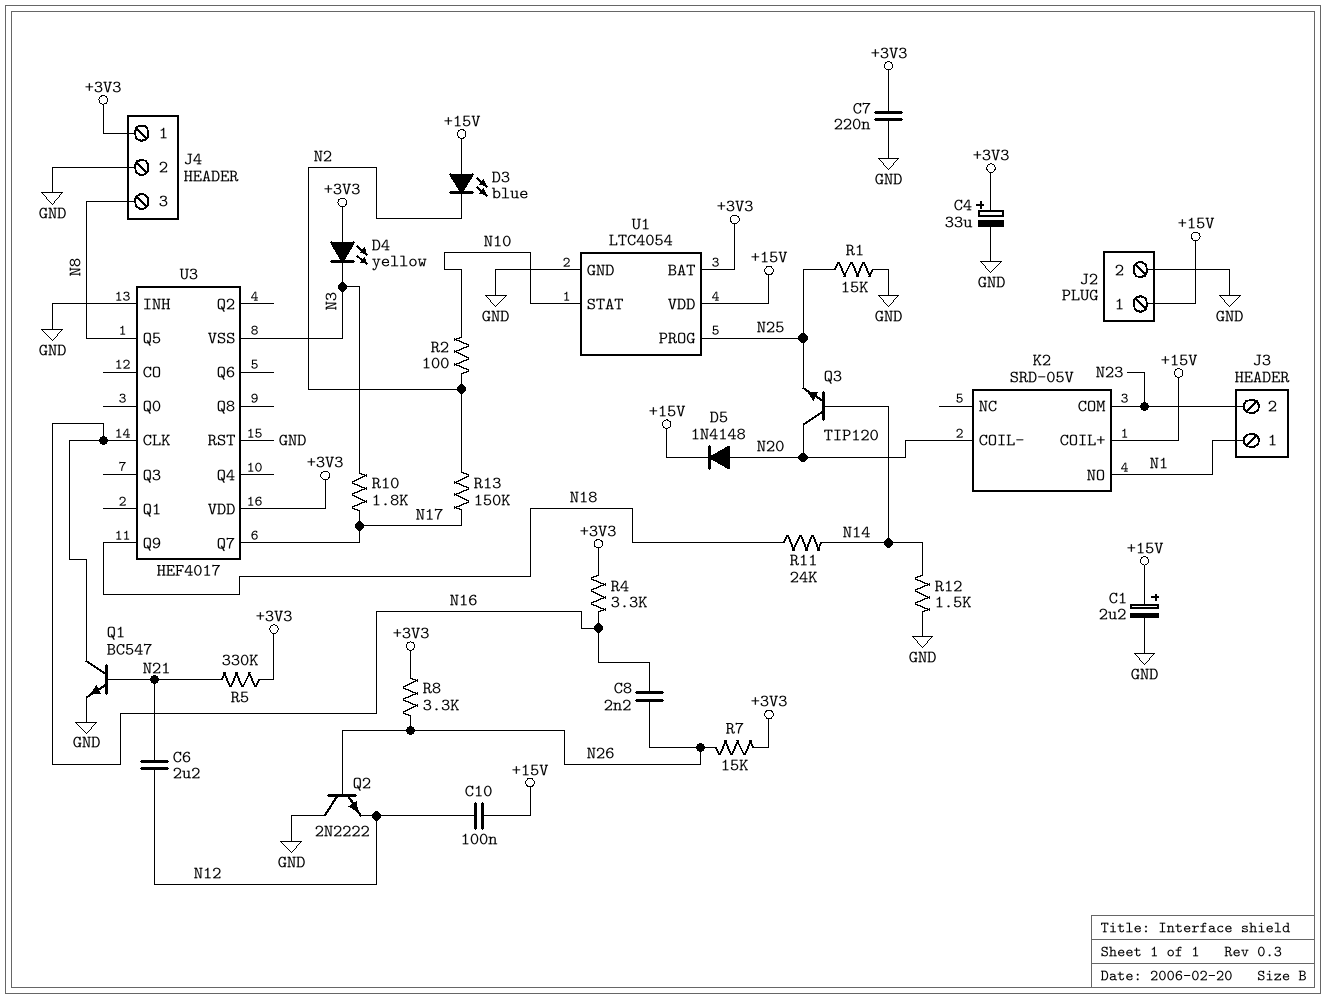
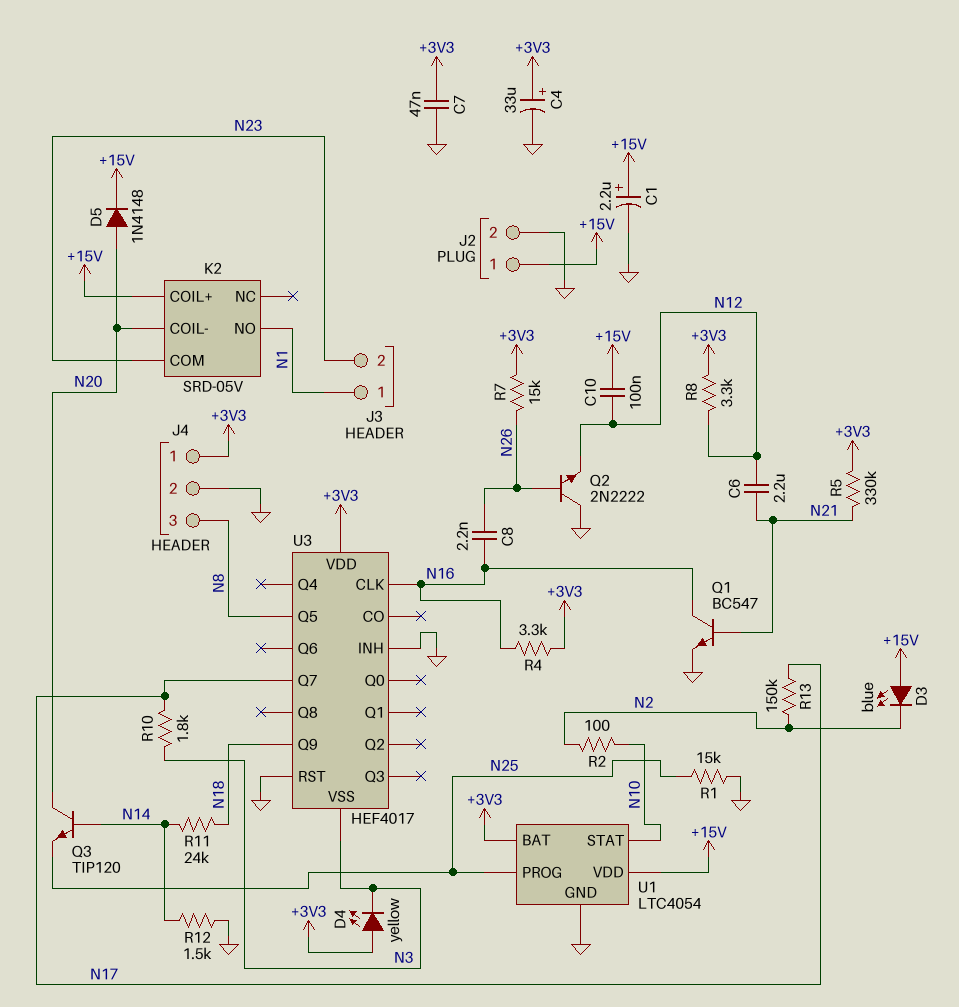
C7: 220nF (+3V3, GND) -> 47nF (+3V3, GND)
R8: 3.3k (+3V3, N26) -> 3.3k (+3V3, N12)

